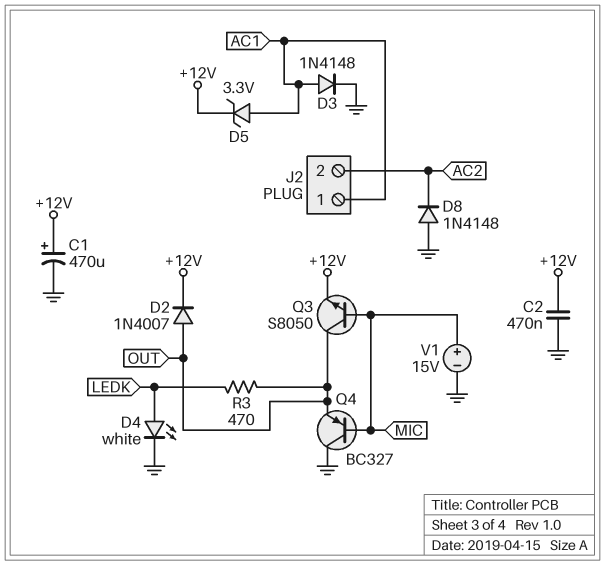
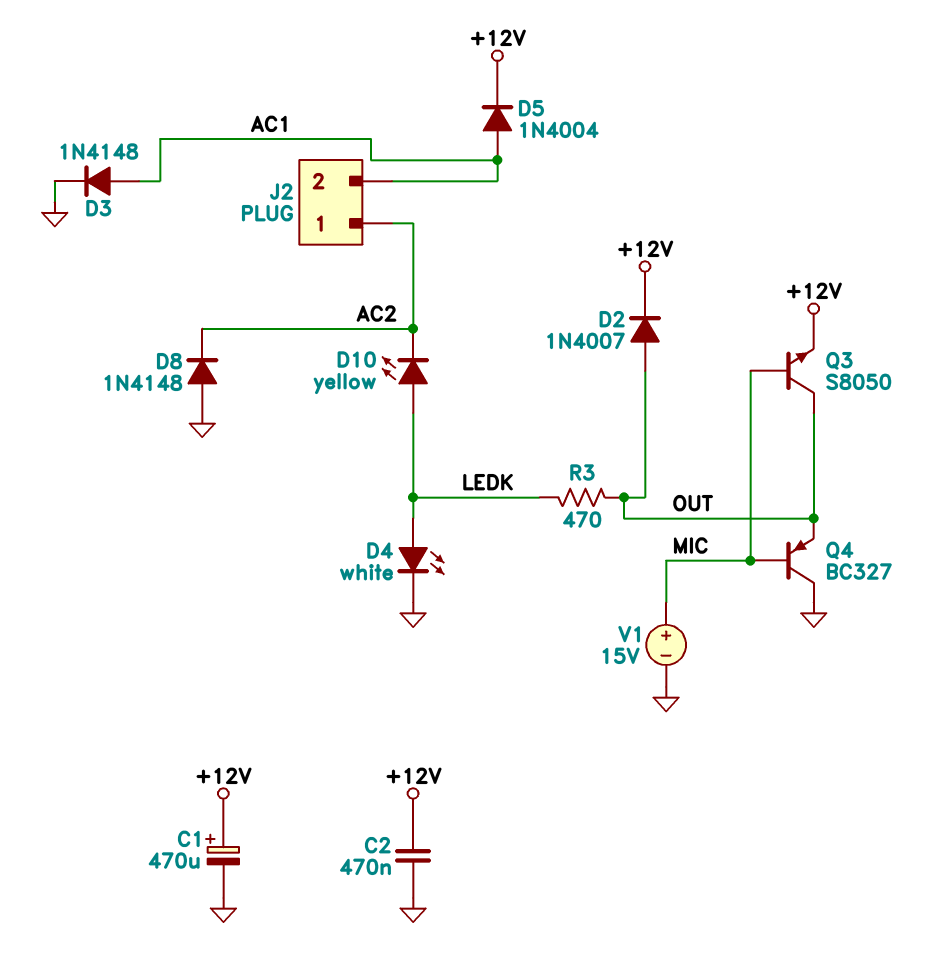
D5: zener 3.3V (A AC1, K +12V) -> diode 1N4004 (A AC1, K +12V)
D10: none -> LED yellow (A LEDK, K AC2)
J2 pin 1: AC1 -> AC2
J2 pin 2: AC2 -> AC1

